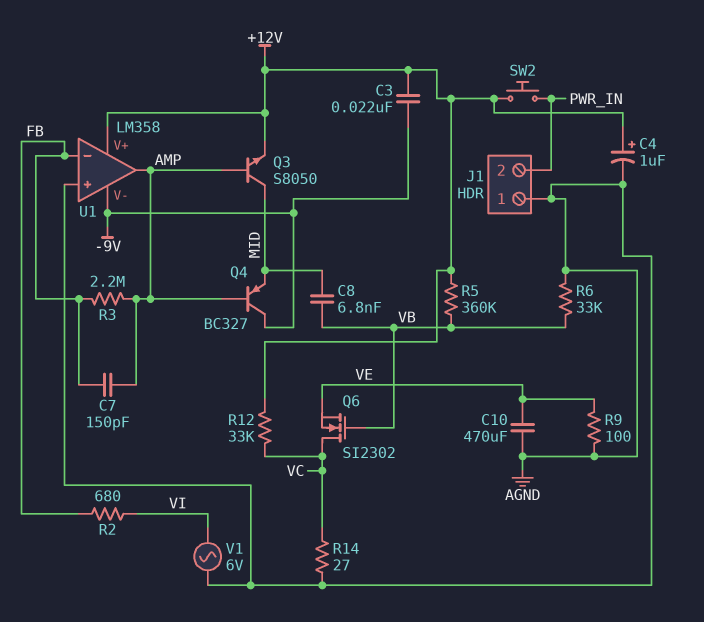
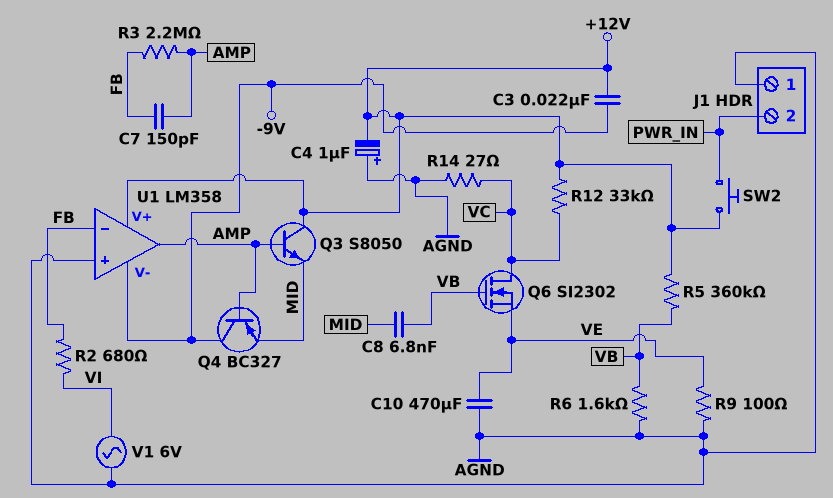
C4: 1uF (plus +12V, minus AGND) -> 1uF (plus AGND, minus +12V)
Q3: NPN S8050 (B AMP, C MID, E +12V) -> NPN S8050 (B AMP, C +12V, E MID)
R6: 33k (AGND, VB) -> 1.6k (AGND, VB)

